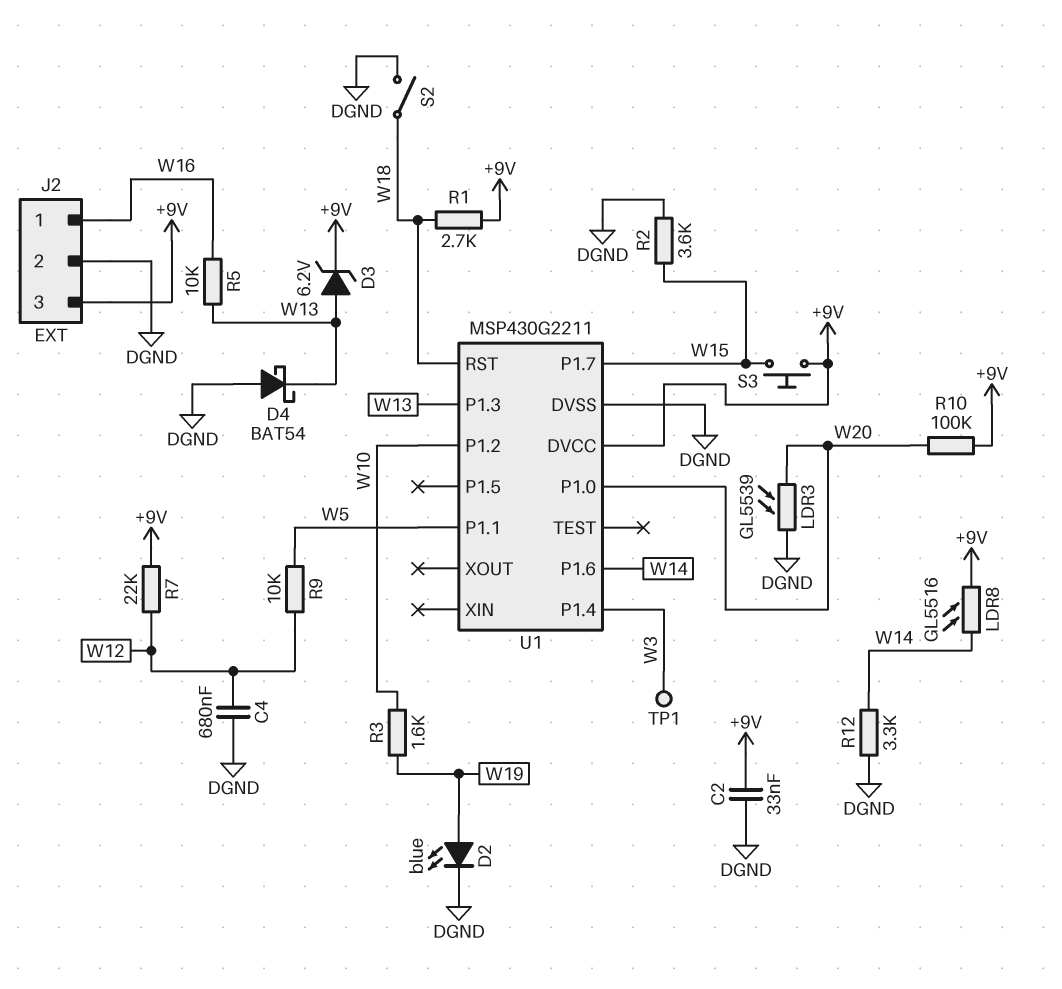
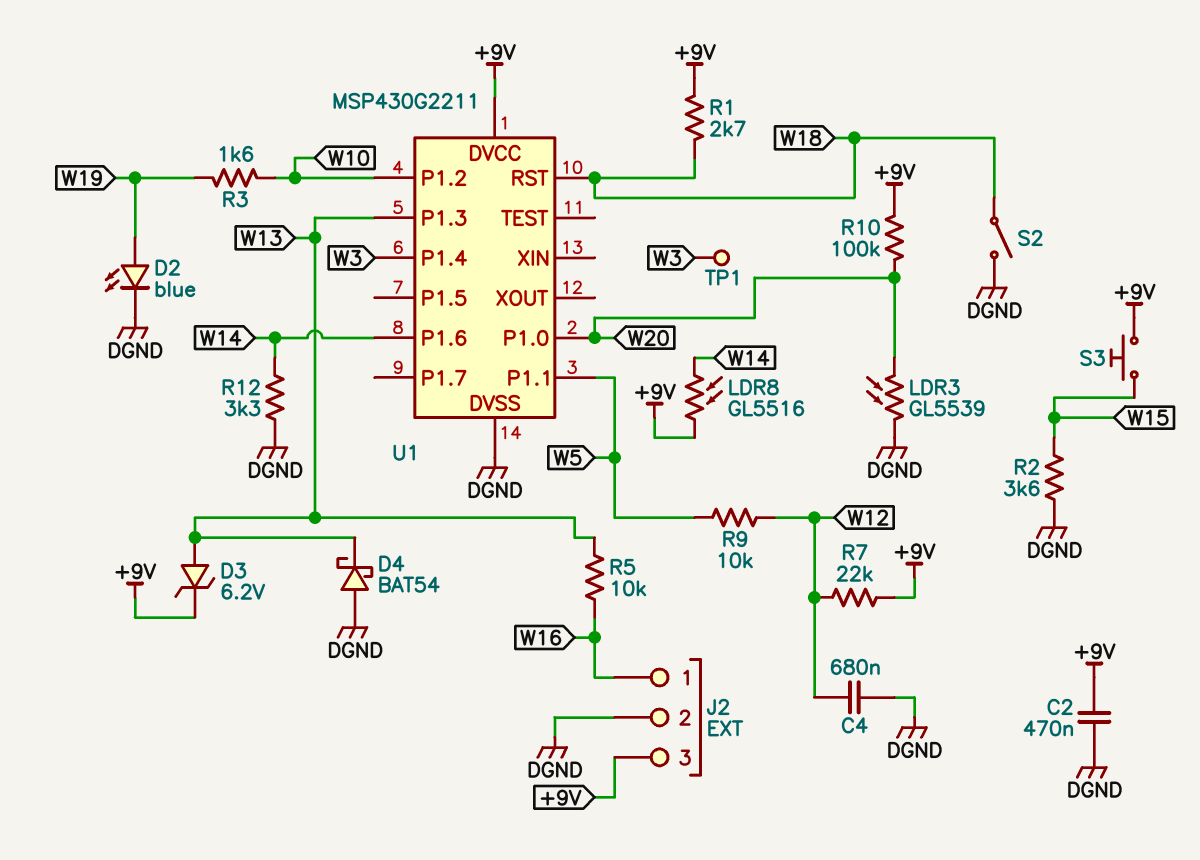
C2: 33nF (+9V, DGND) -> 470nF (+9V, DGND)
U1 pin P1.7: W15 -> none

